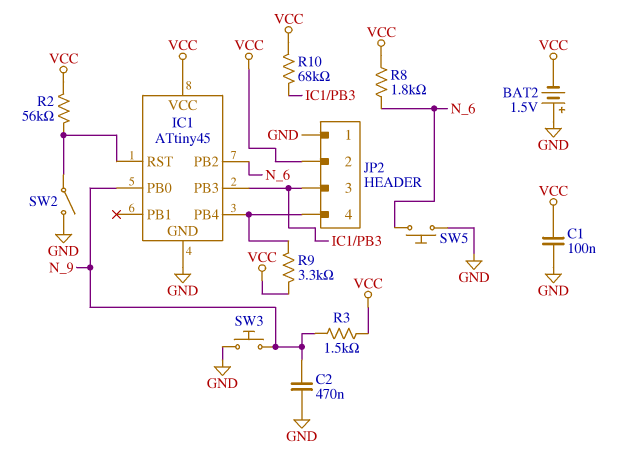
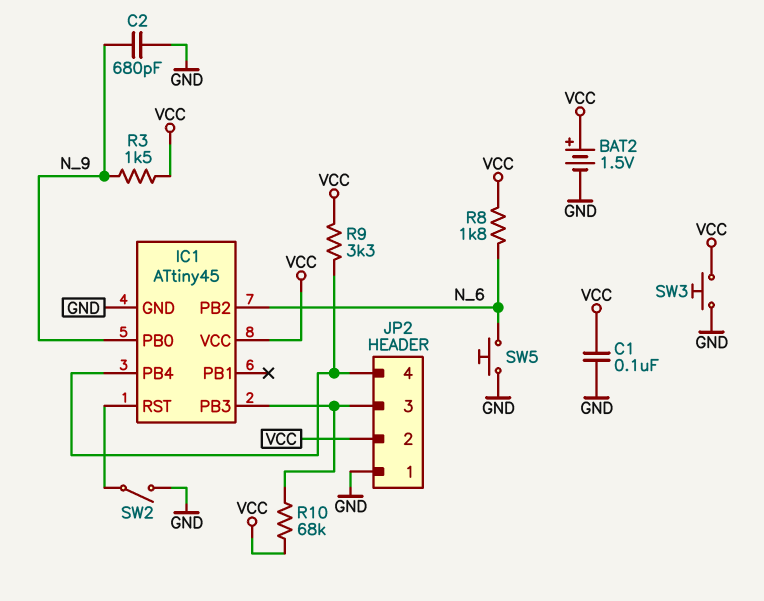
BAT2: 1.5V (plus GND, minus VCC) -> 1.5V (plus VCC, minus GND)
C2: 470nF (GND, N_9) -> 680pF (GND, N_9)
R2: 56k (IC1/RST, VCC) -> none
SW3: button (GND, N_9) -> button (GND, VCC)

